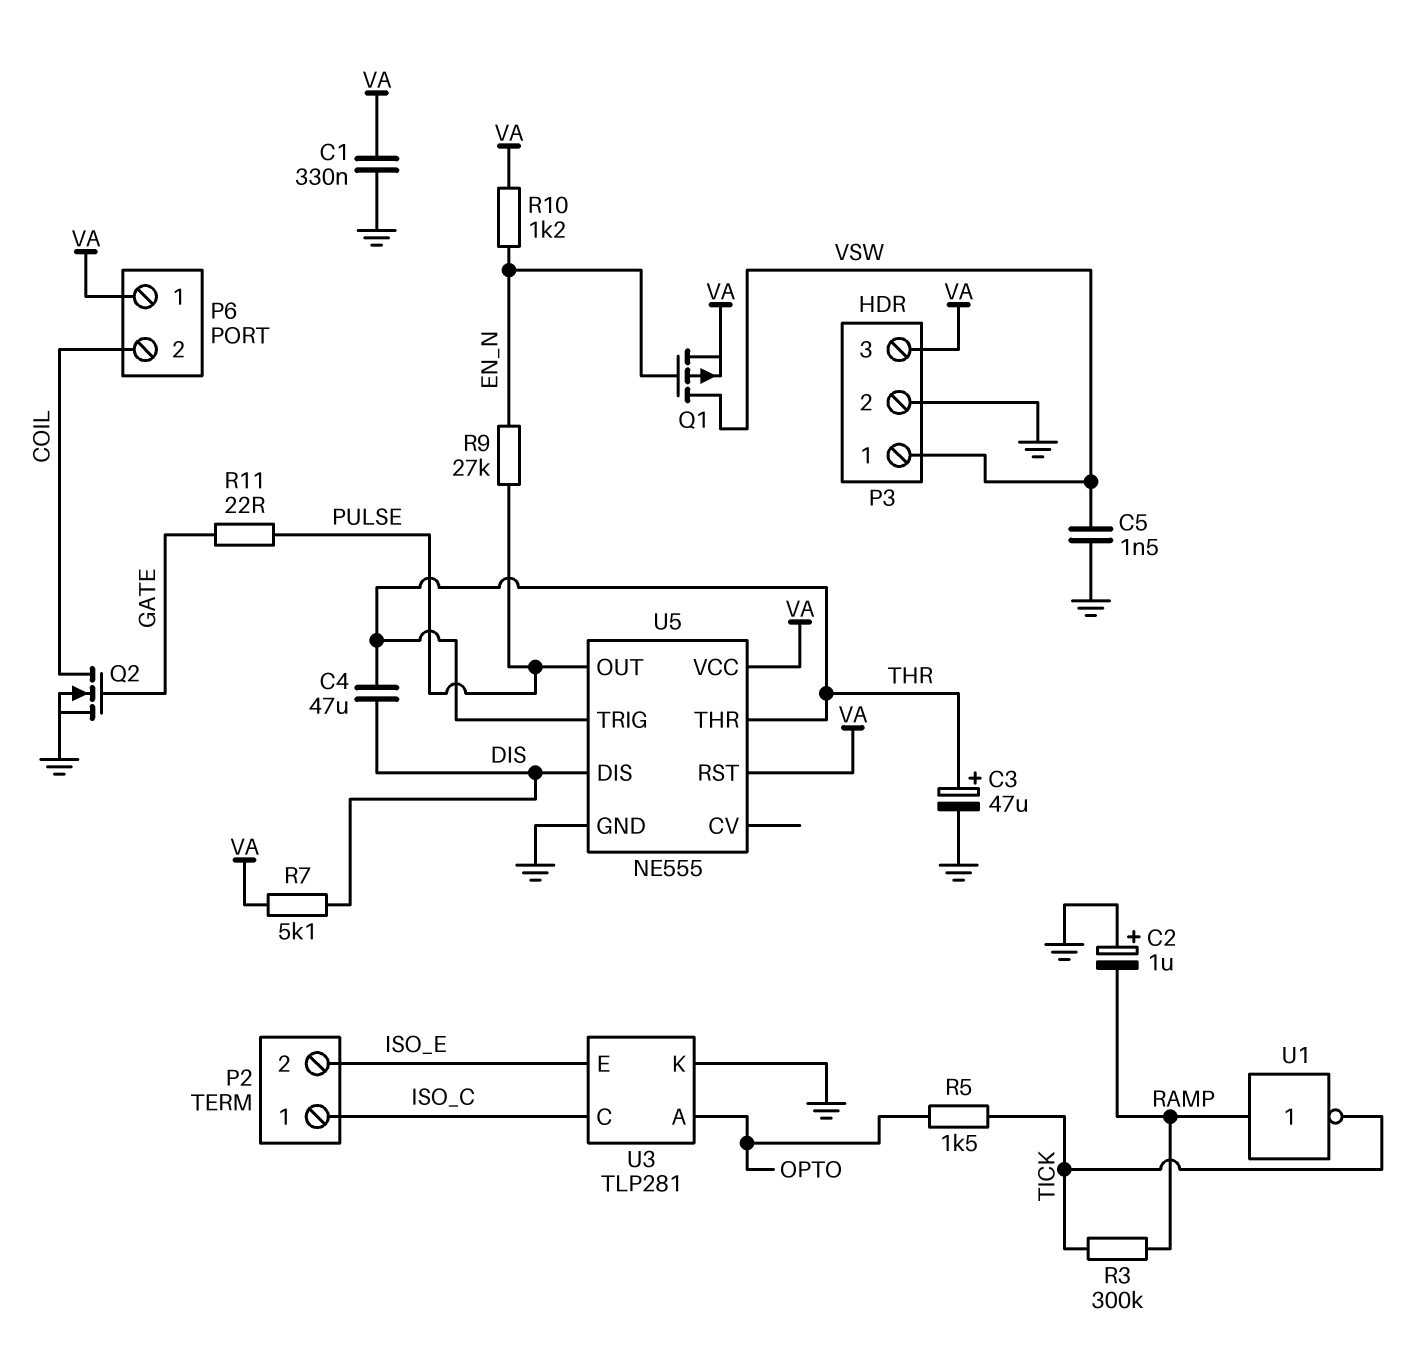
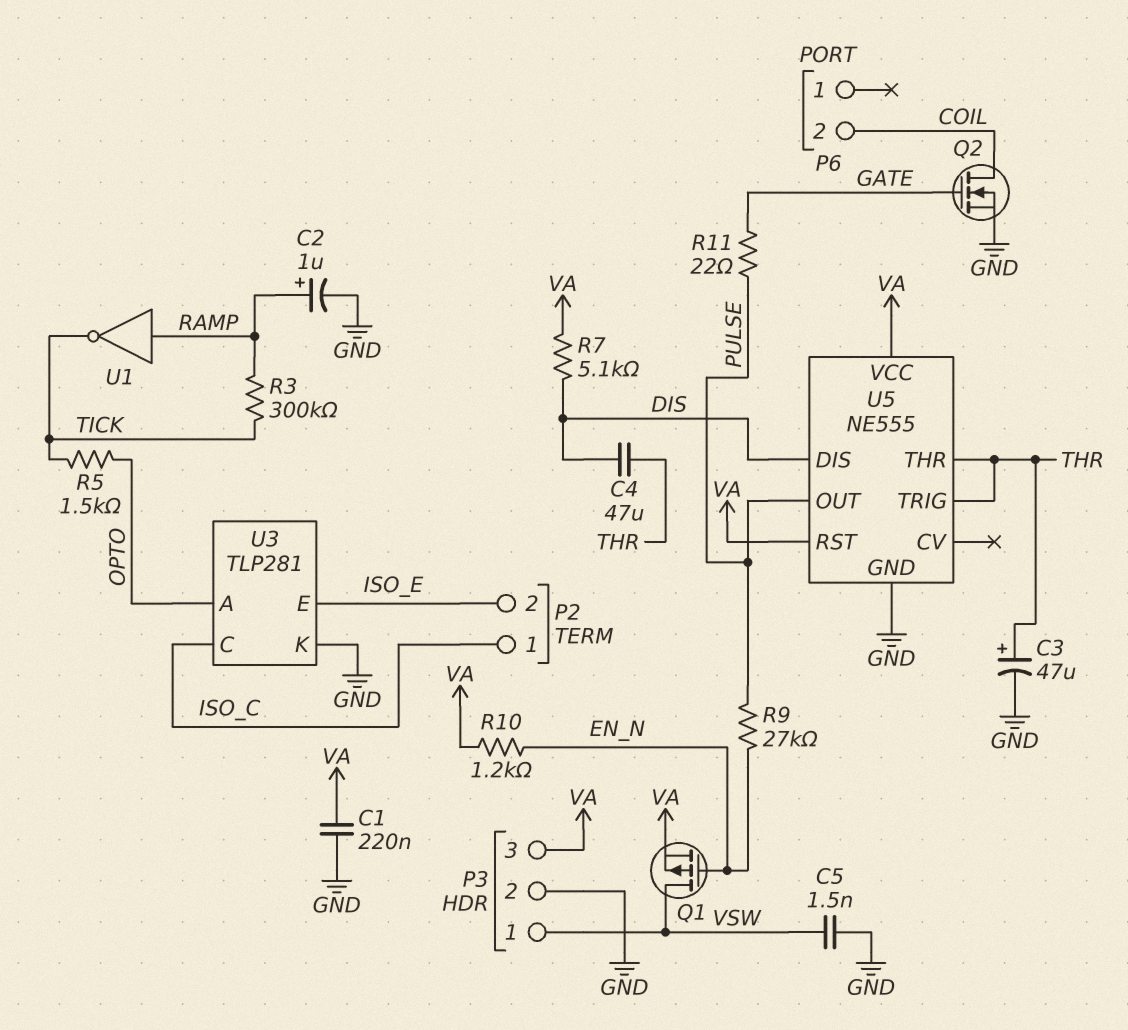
C1: 330nF (GND, VA) -> 220nF (GND, VA)
C2: 1uF (plus GND, minus RAMP) -> 1uF (plus RAMP, minus GND)
P6 pin 1: VA -> none

